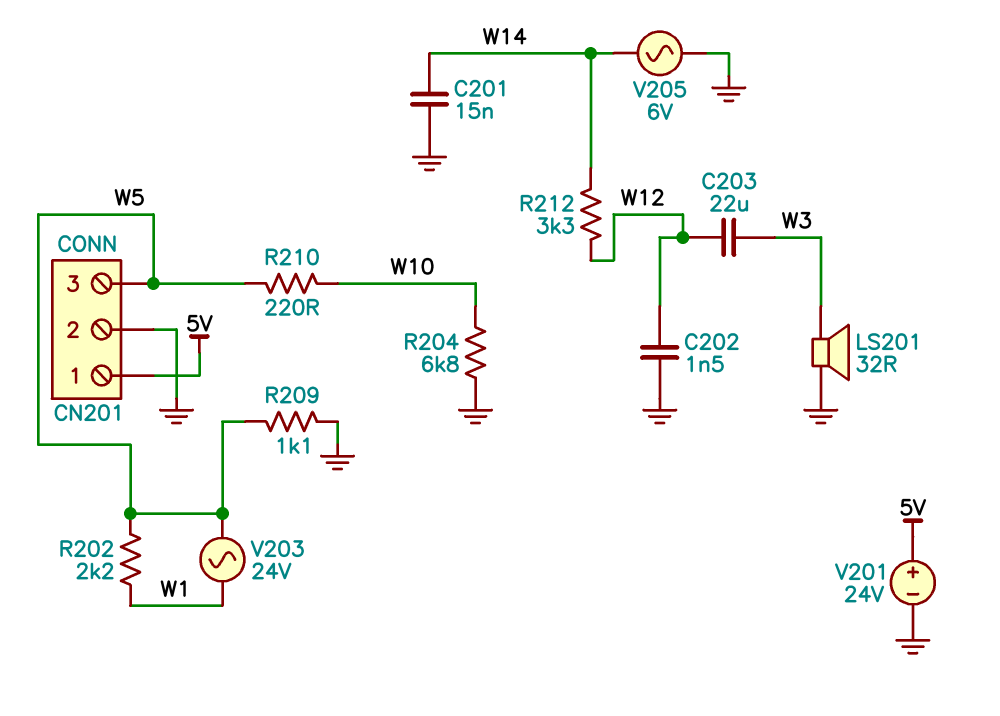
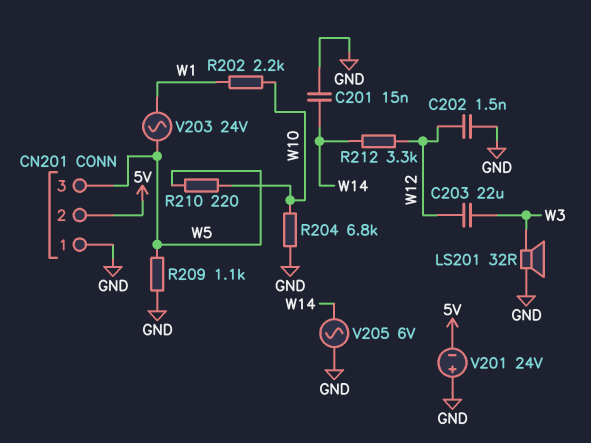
CN201 pin 1: 5V -> GND
CN201 pin 2: GND -> 5V
R202: 2.2k (W1, W5) -> 2.2k (W1, W10)
V201: 24V (plus 5V, minus GND) -> 24V (plus GND, minus 5V)

